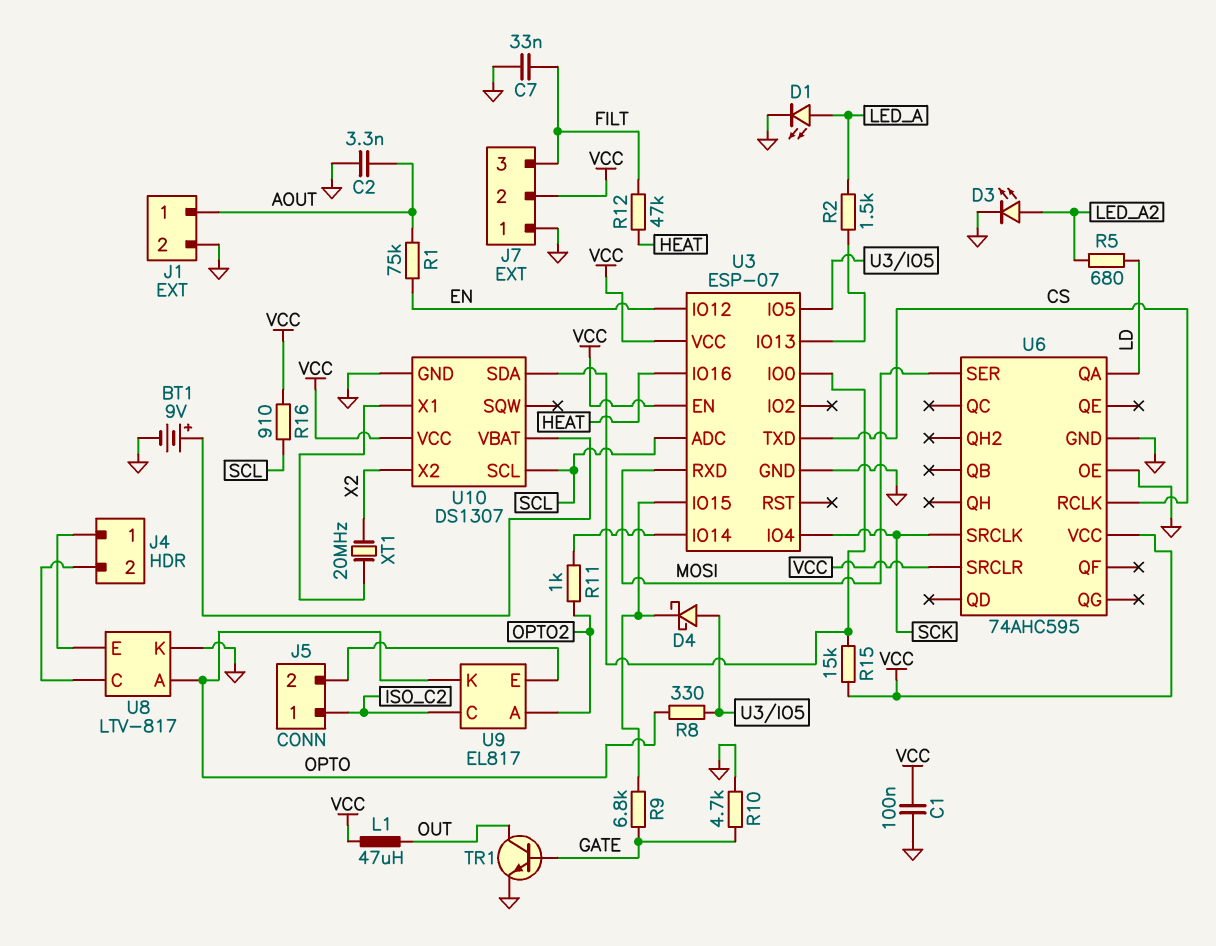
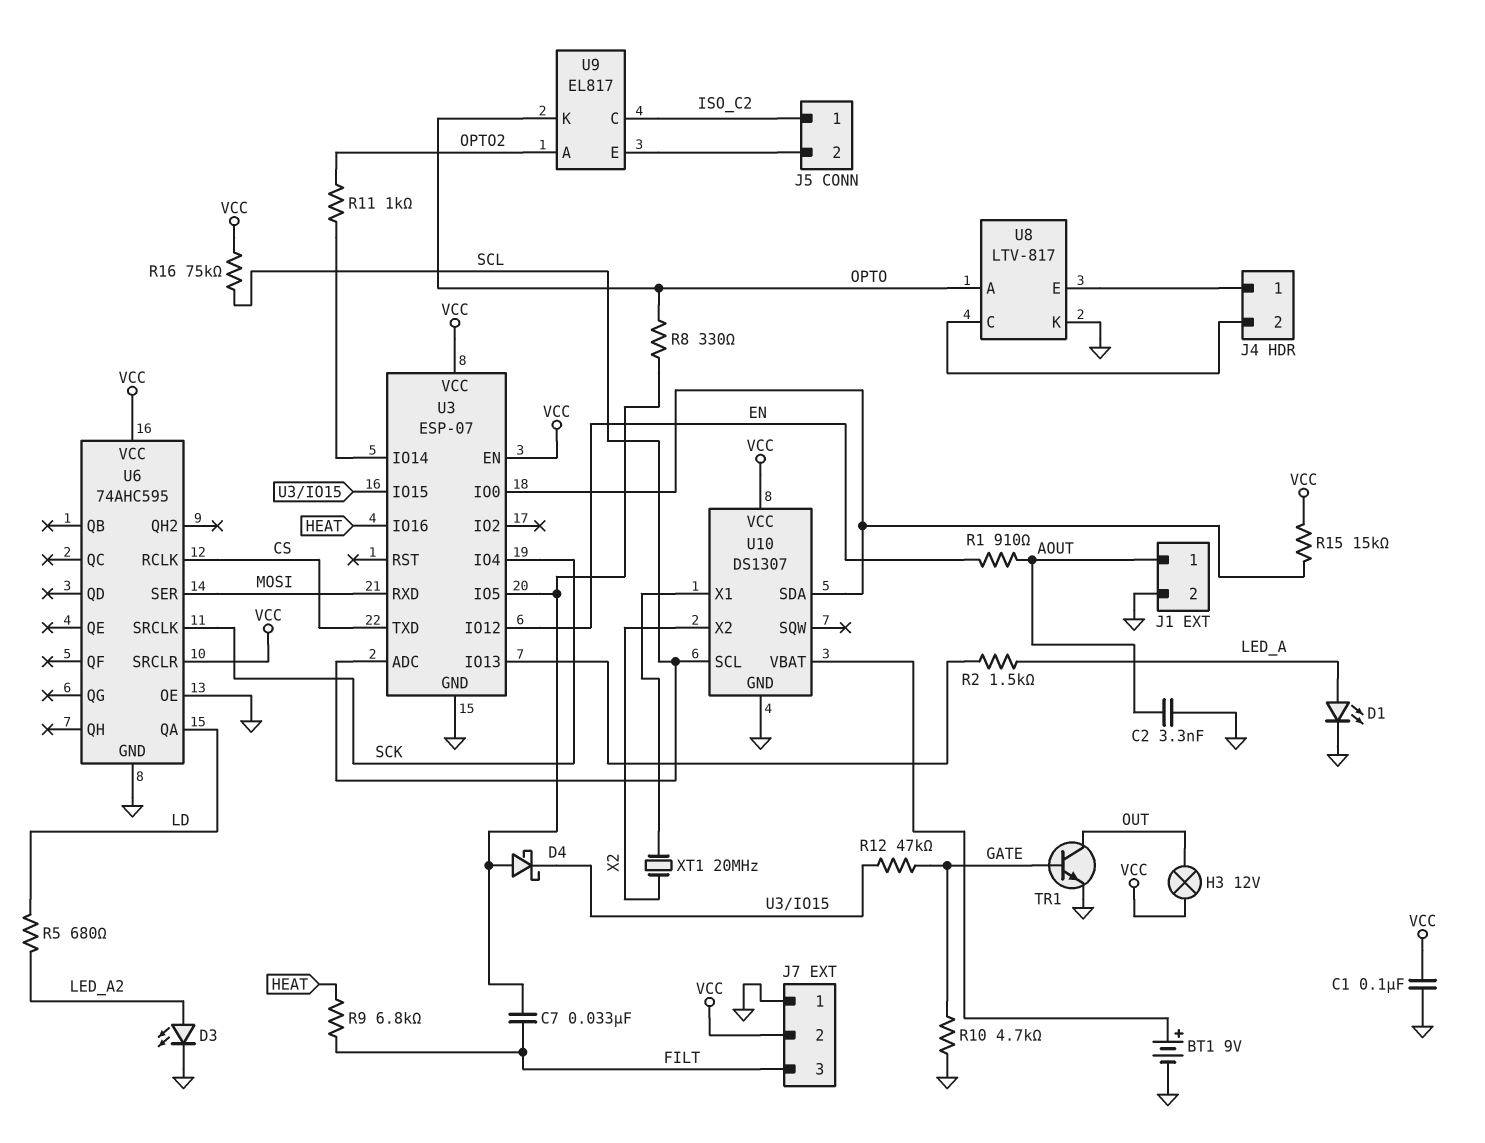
C7: 33nF (FILT, GND) -> 33nF (FILT, U3/IO5)
H3: none -> lamp 12V (OUT, VCC)
L1: 47uH (OUT, VCC) -> none
R1: 75k (AOUT, EN) -> 910 (AOUT, EN)
R9: 6.8k (GATE, U3/IO15) -> 6.8k (FILT, HEAT)
R12: 47k (FILT, HEAT) -> 47k (GATE, U3/IO15)
R16: 910 (SCL, VCC) -> 75k (SCL, VCC)

